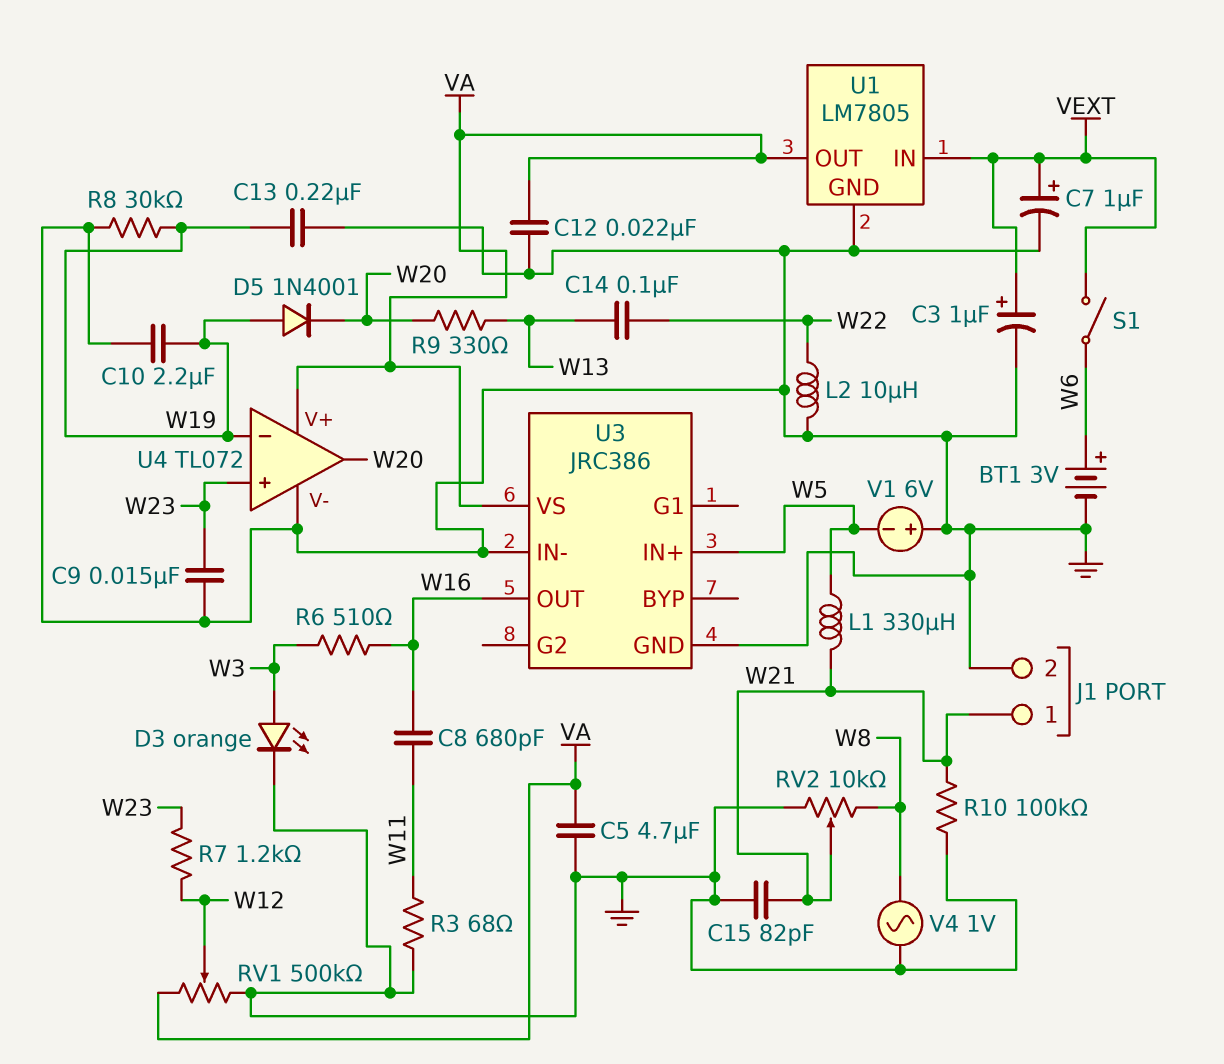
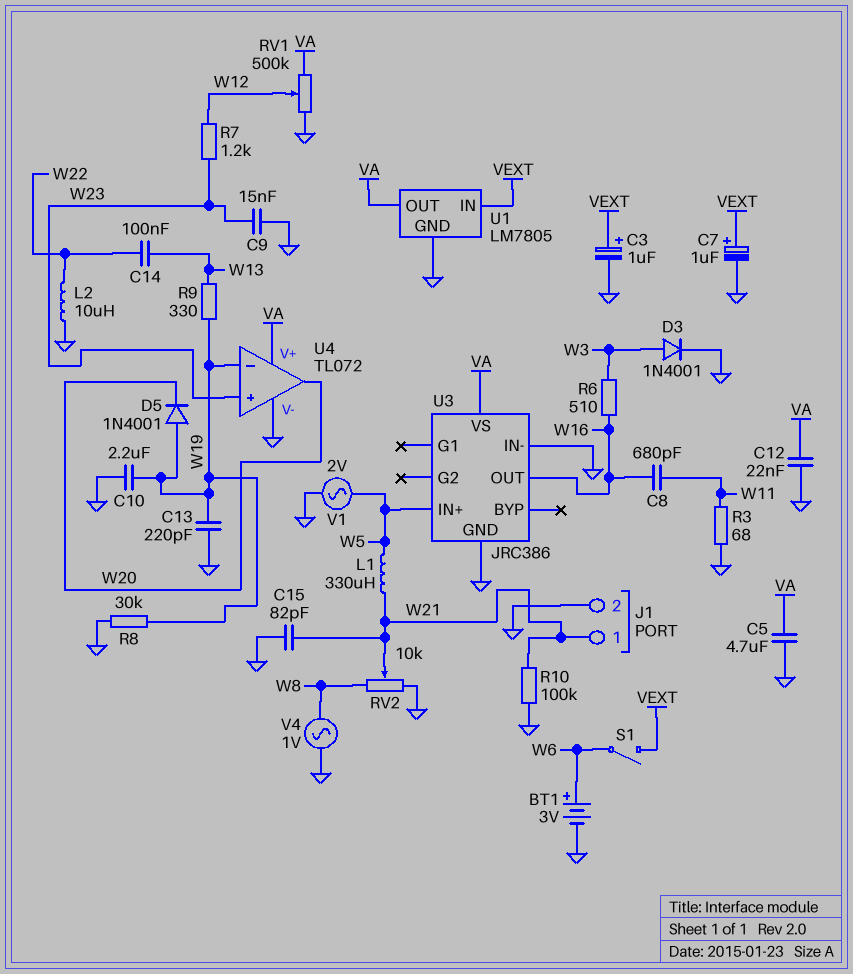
C13: 220nF (GND, W19) -> 220pF (GND, W19)
D3: LED orange (A W3, K GND) -> diode 1N4001 (A W3, K GND)
R9: 330 (W13, W20) -> 330 (W13, W19)
V1: 6V (plus GND, minus W5) -> AC 2V (GND, W5)

